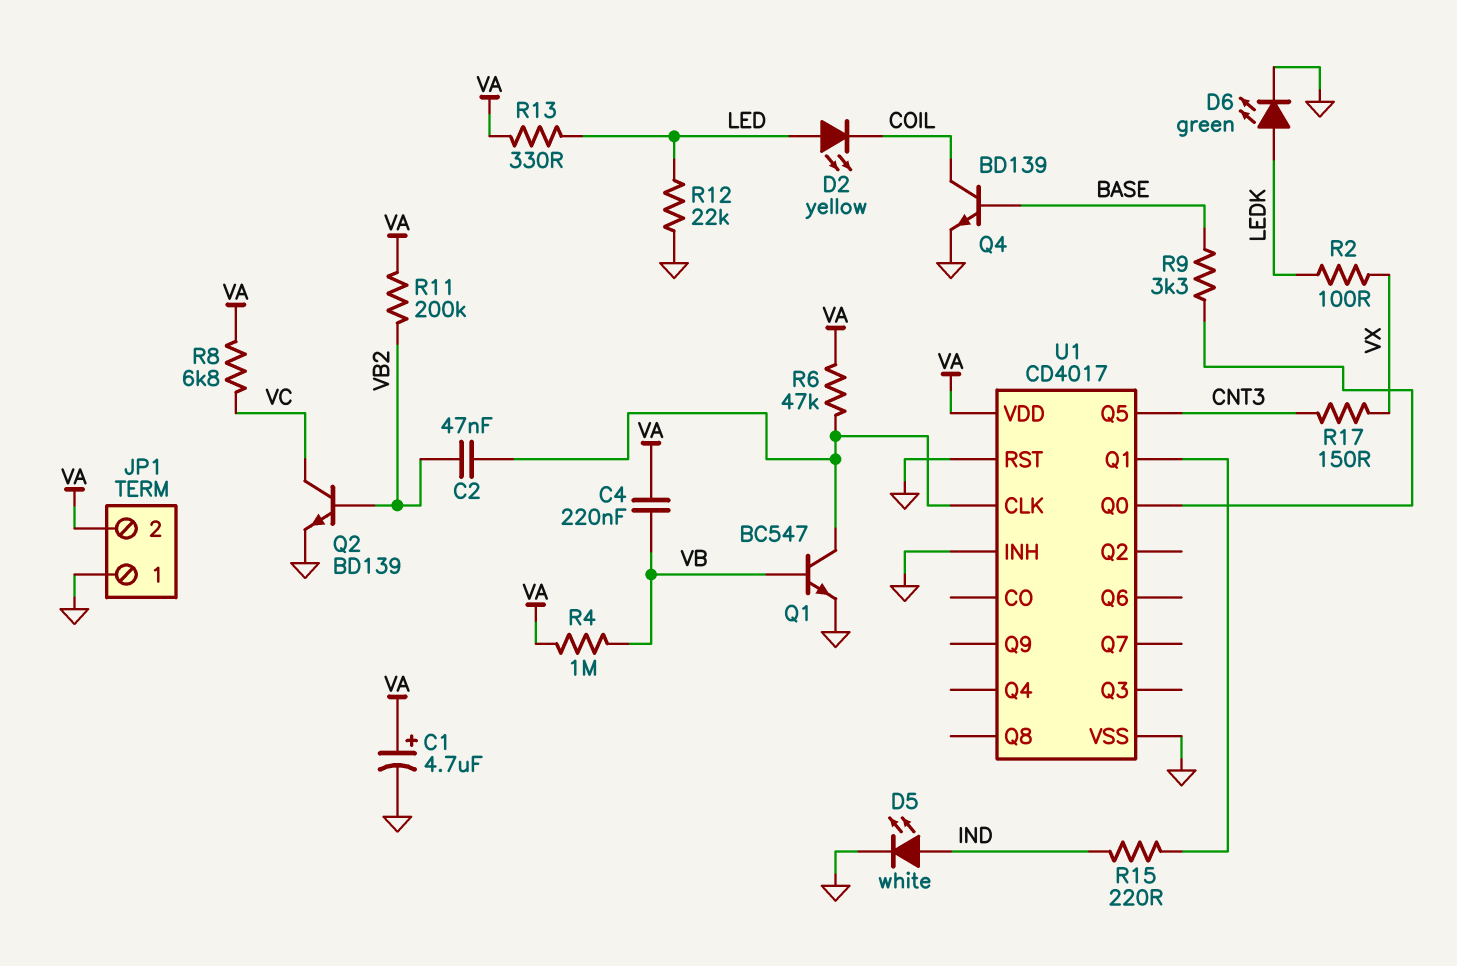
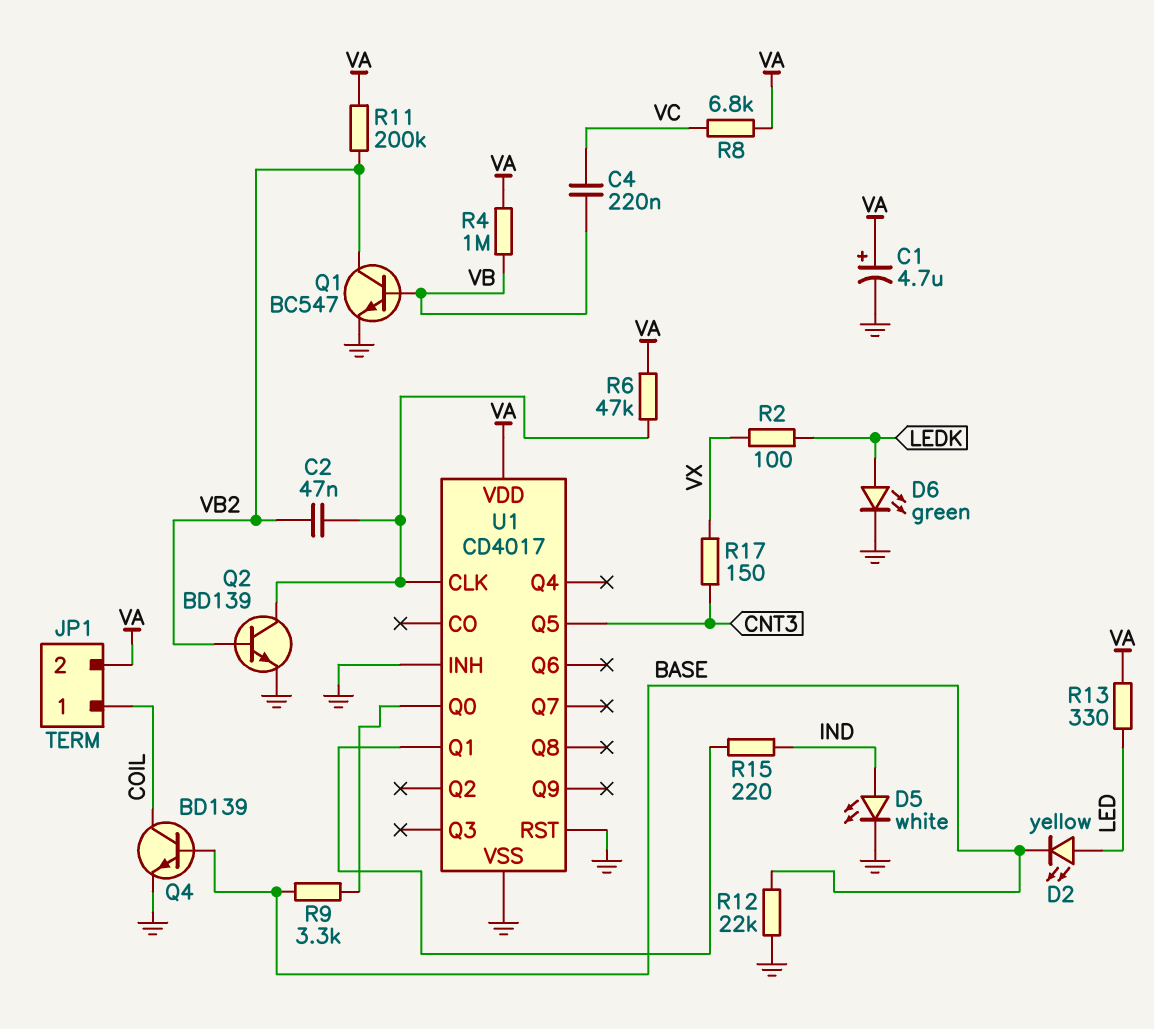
C4: 220nF (VA, VB) -> 220nF (VB, VC)
D2: LED yellow (A LED, K COIL) -> LED yellow (A LED, K BASE)
JP1 pin 1: GND -> COIL
Q1: NPN BC547 (B VB, C U1/CLK, E GND) -> NPN BC547 (B VB, C VB2, E GND)
Q2: NPN BD139 (B VB2, C VC, E GND) -> NPN BD139 (B VB2, C U1/CLK, E GND)
R12: 22k (GND, LED) -> 22k (BASE, GND)

